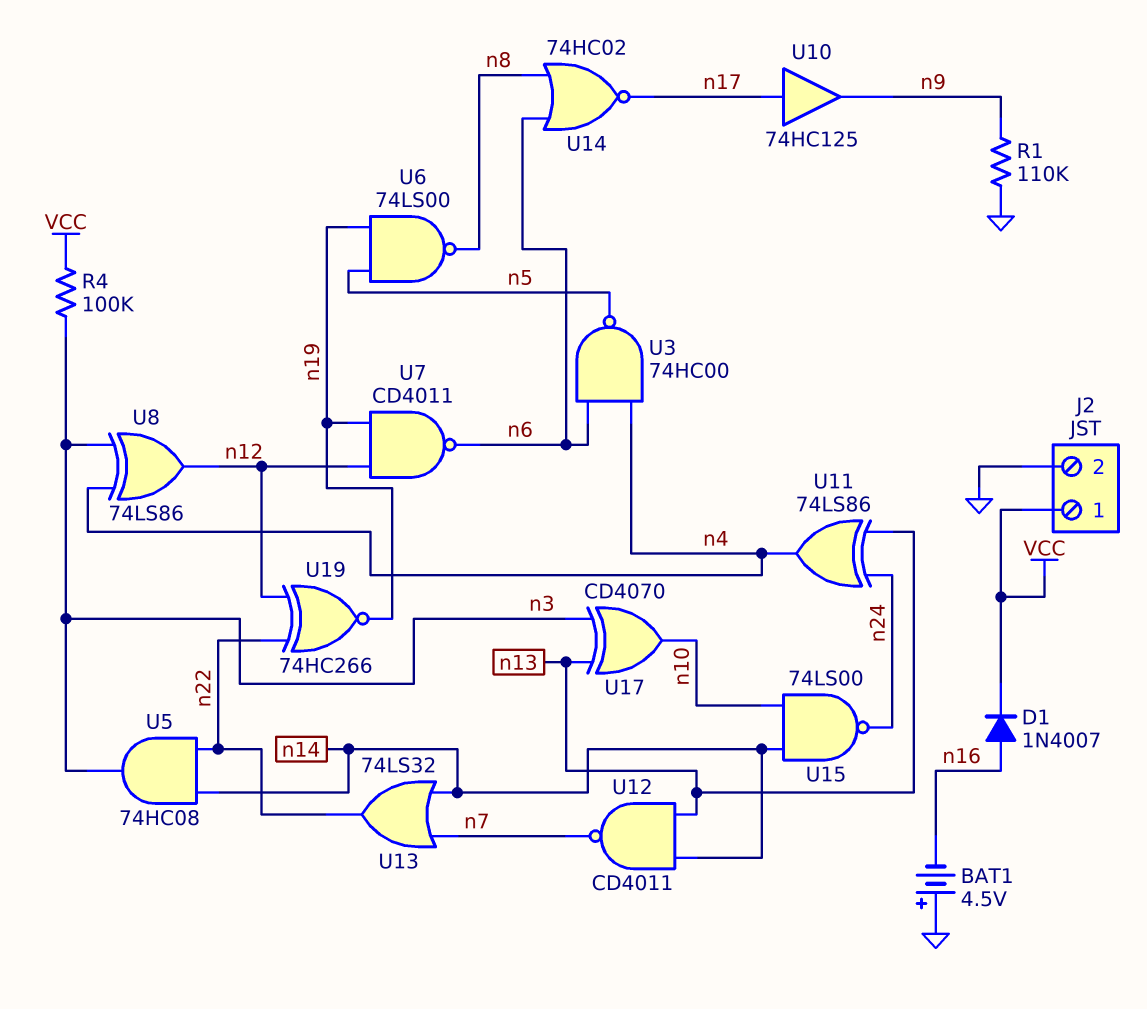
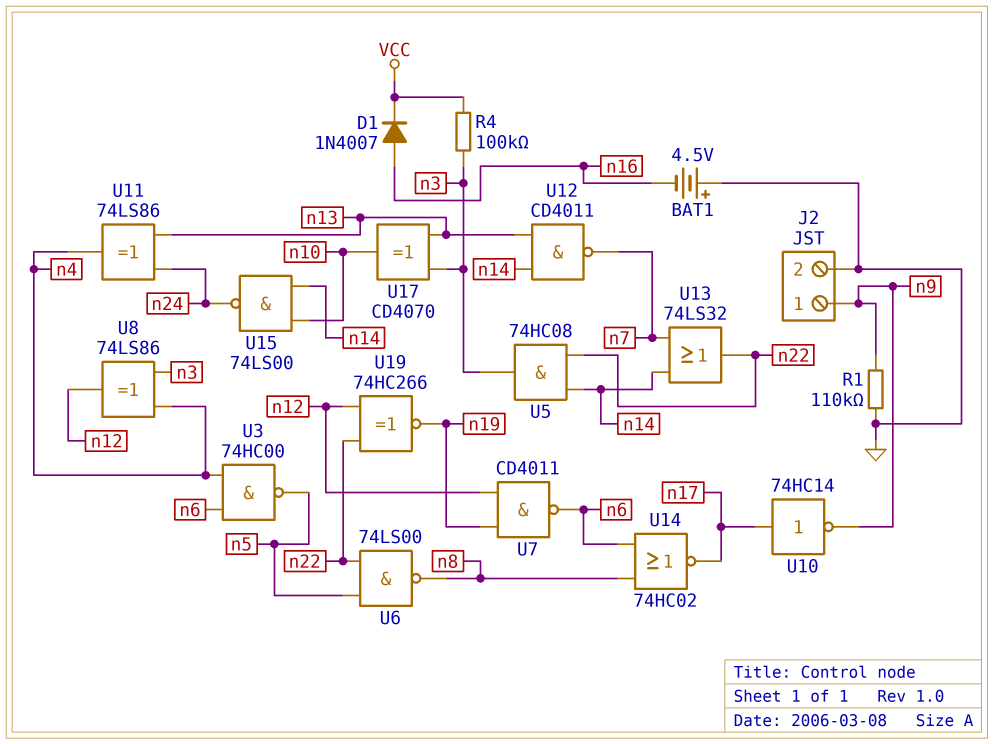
J2 pin 1: VCC -> n9
U6: NAND 74LS00 (in n5, in n19, out n8) -> NAND 74LS00 (in n5, in n22, out n8)
U10: buffer 74HC125 (in n17, out n9) -> NOT 74HC14 (in n17, out n9)

